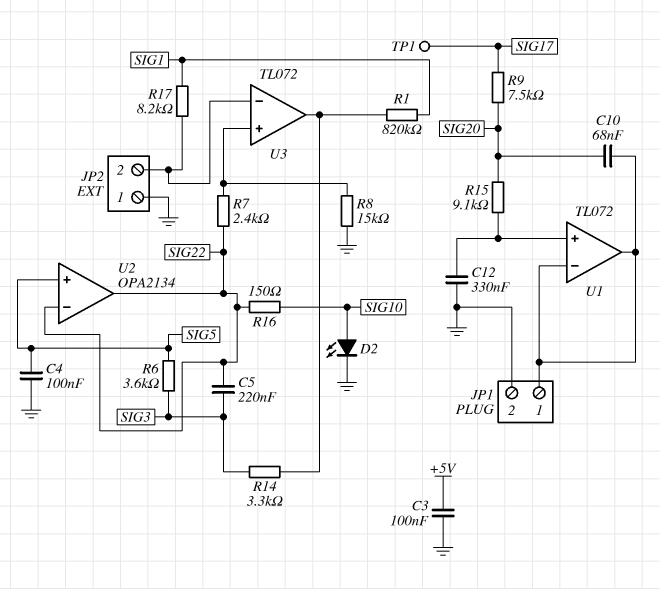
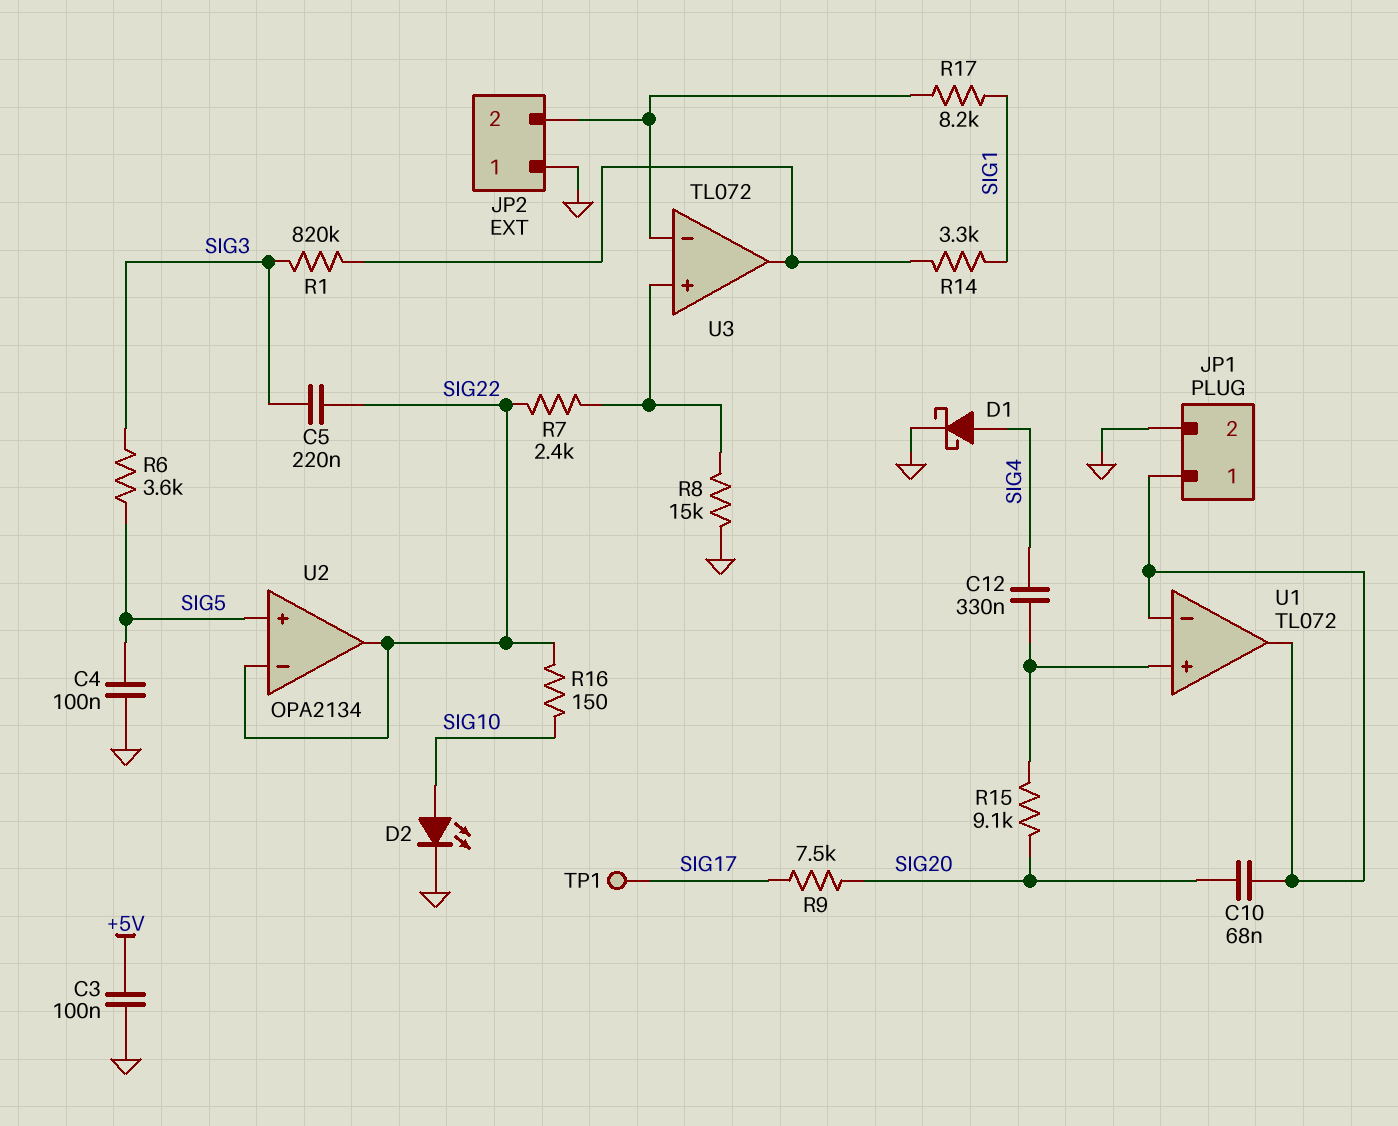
C12: 330nF (GND, U1/in+) -> 330nF (SIG4, U1/in+)
D1: none -> schottky (A SIG4, K GND)
R1: 820k (SIG1, U3/out) -> 820k (SIG3, U3/out)
R14: 3.3k (SIG3, U3/out) -> 3.3k (SIG1, U3/out)

